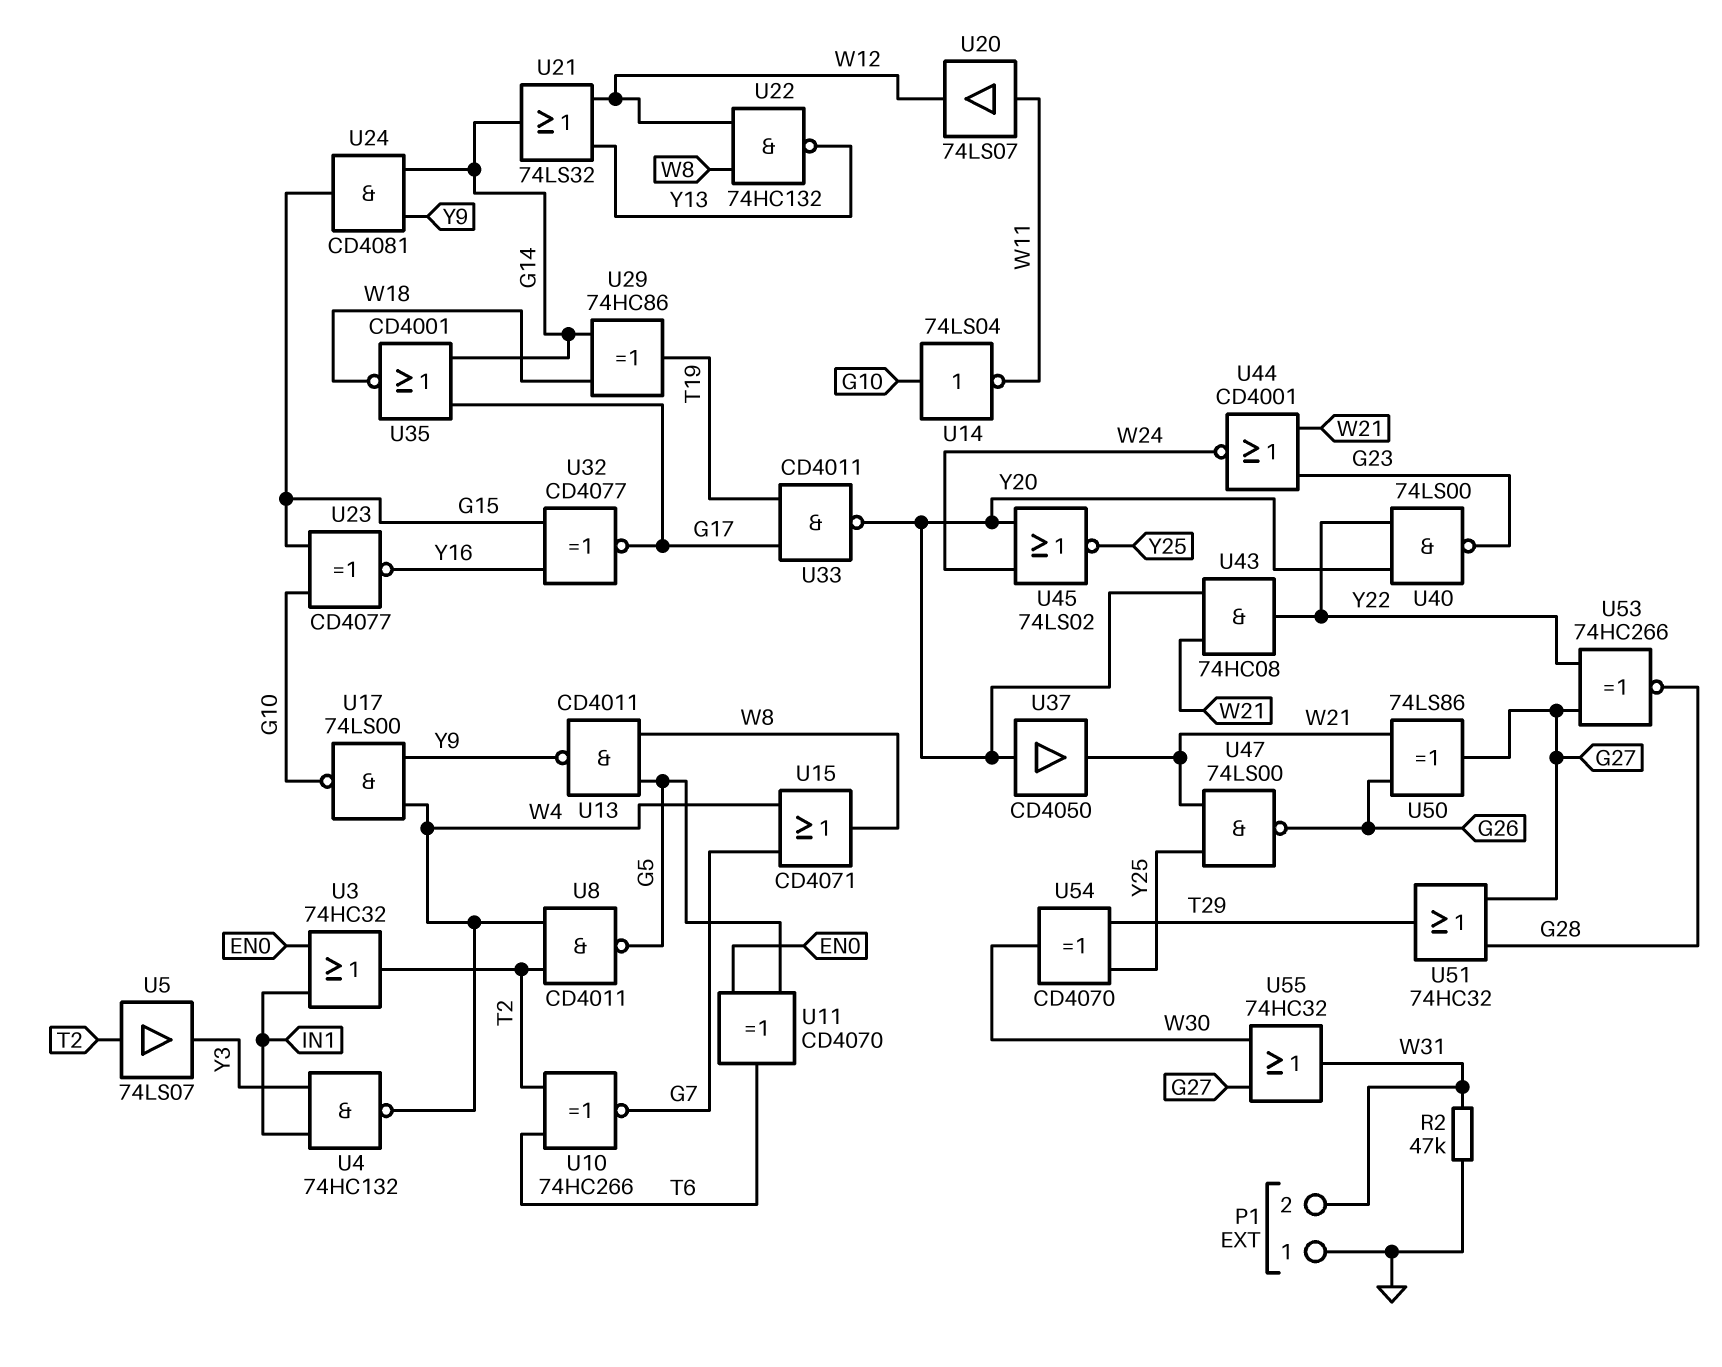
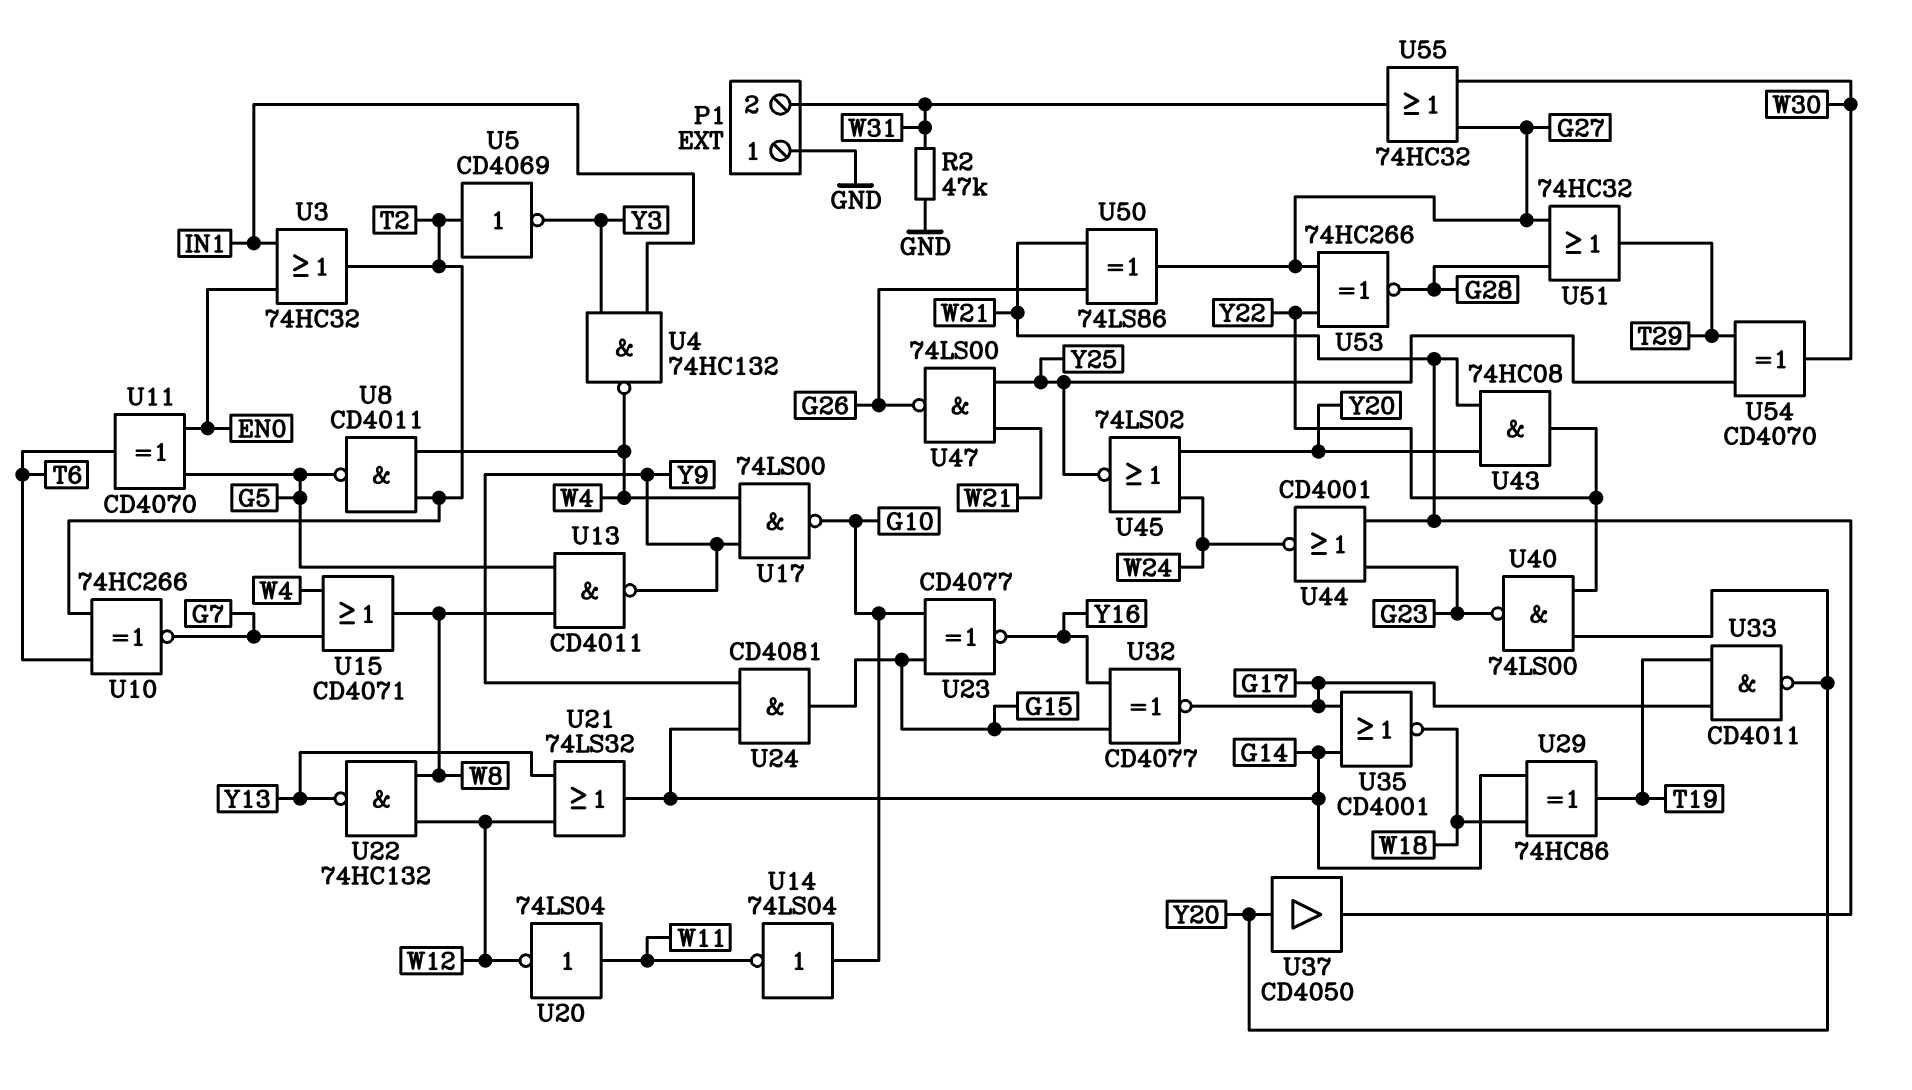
U5: buffer 74LS07 (in T2, out Y3) -> NOT CD4069 (in T2, out Y3)
U20: buffer 74LS07 (in W11, out W12) -> NOT 74LS04 (in W11, out W12)

